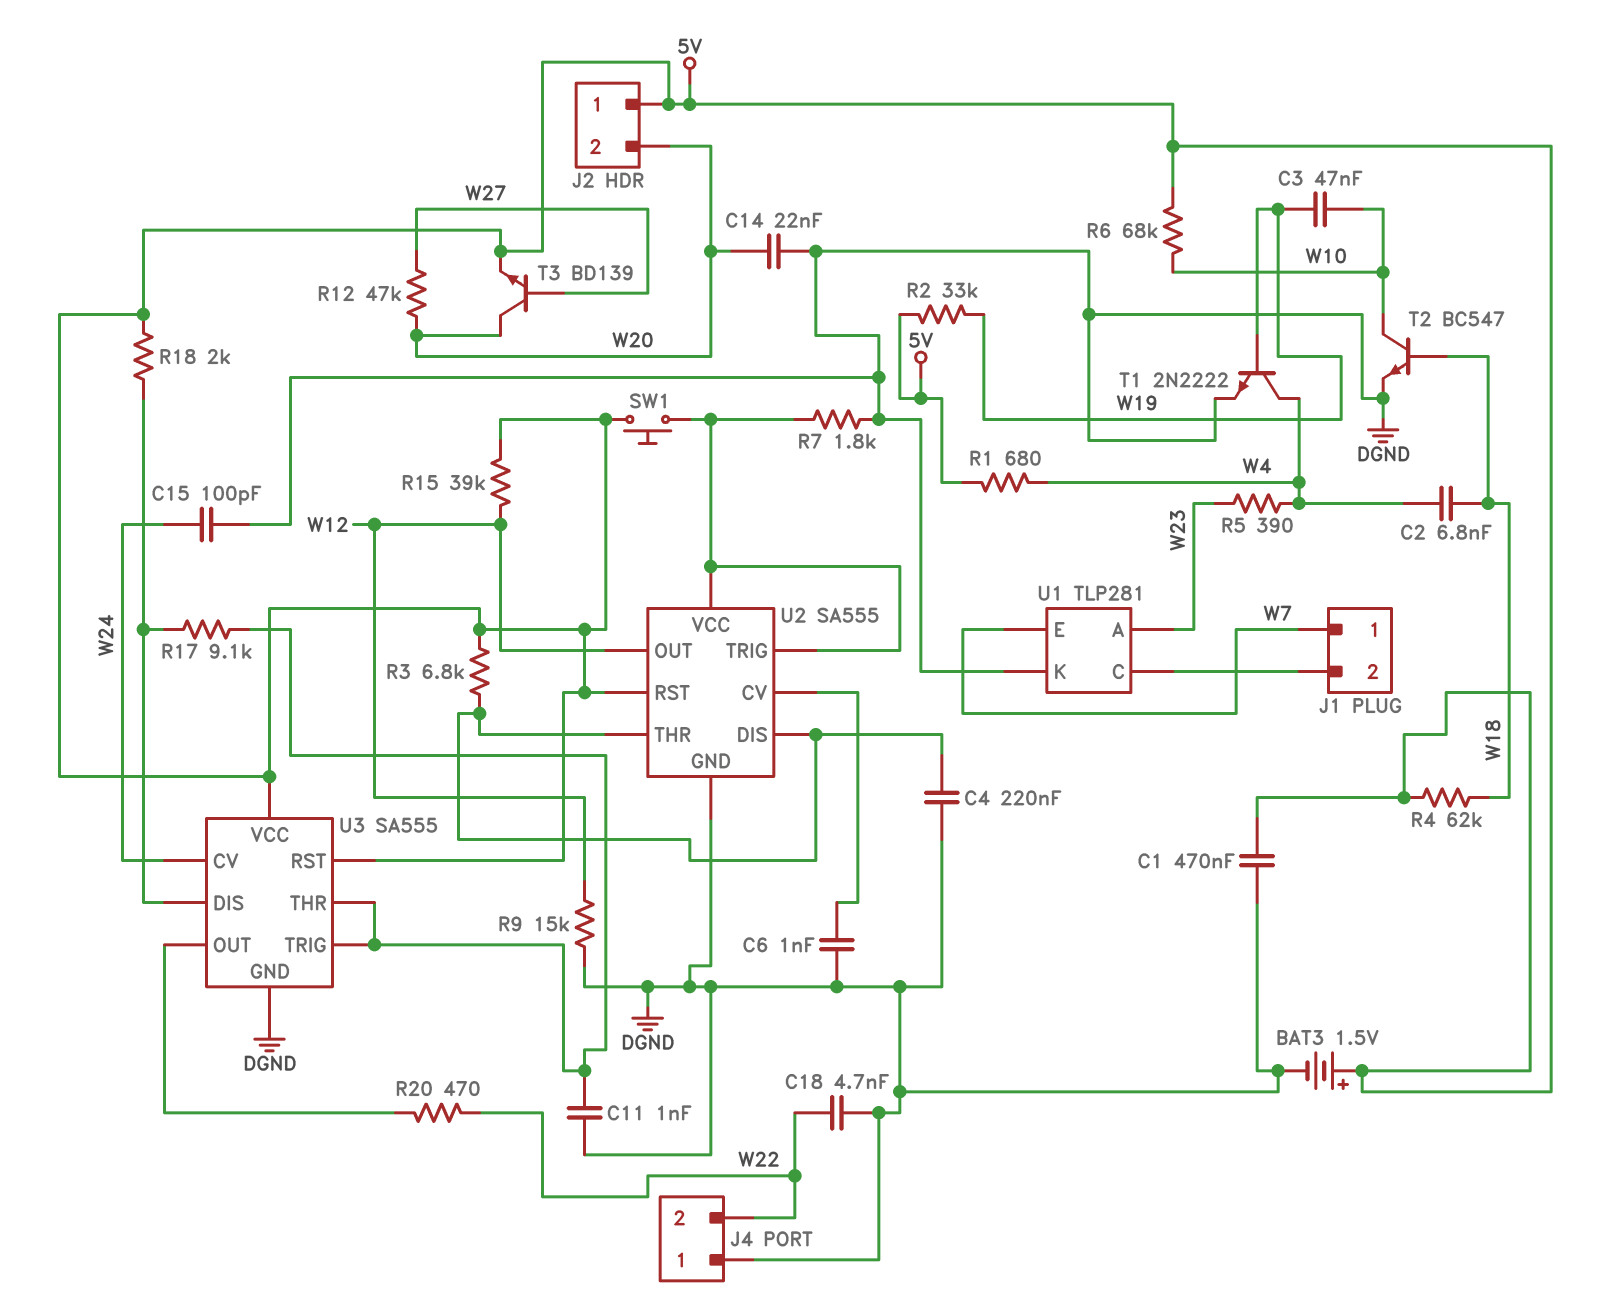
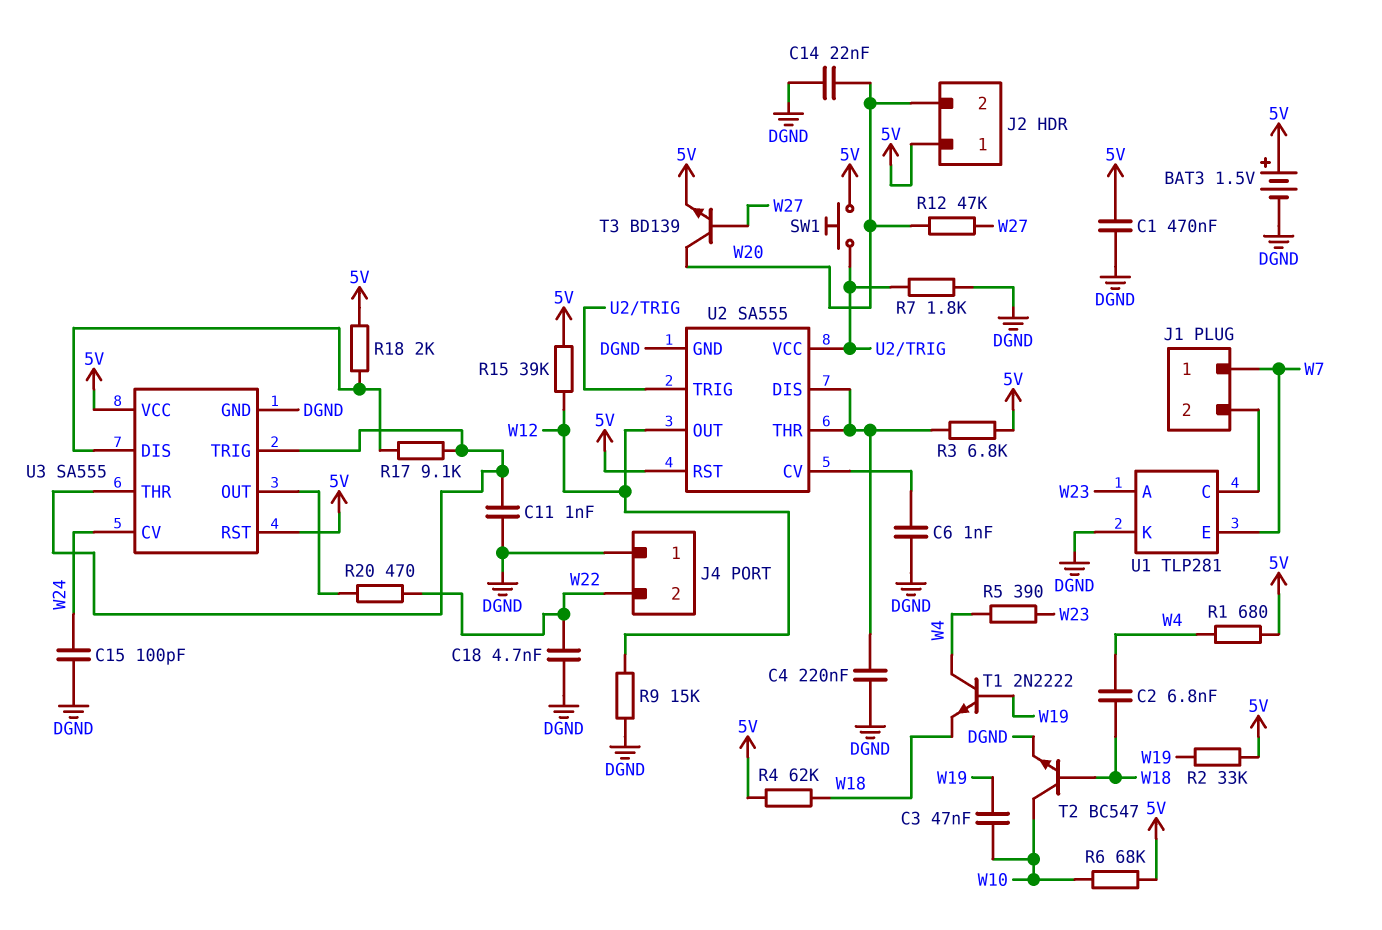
T1: NPN 2N2222 (B W19, C W4, E DGND) -> NPN 2N2222 (B W19, C W4, E W18)

